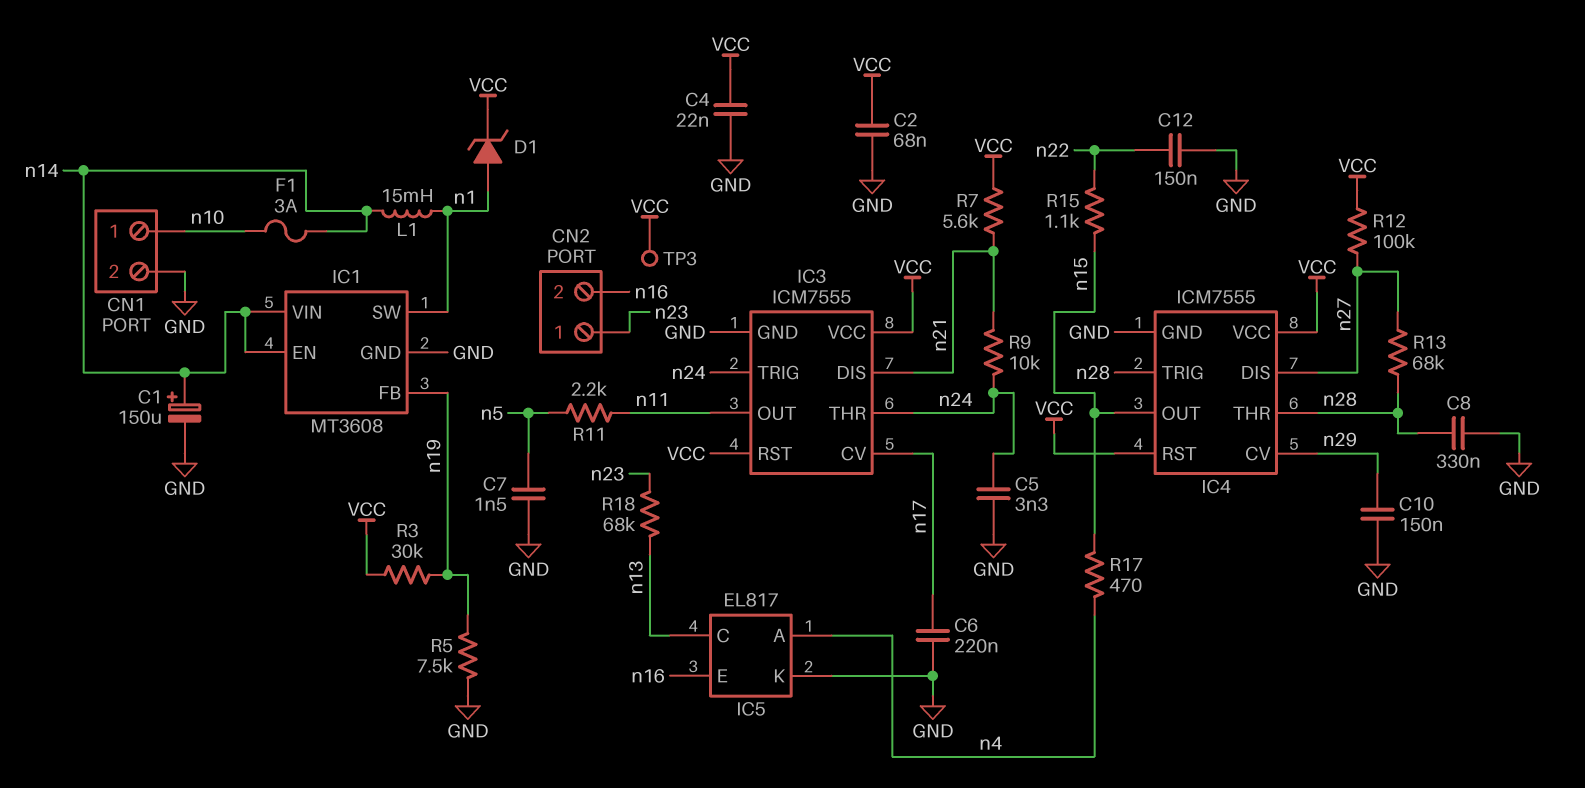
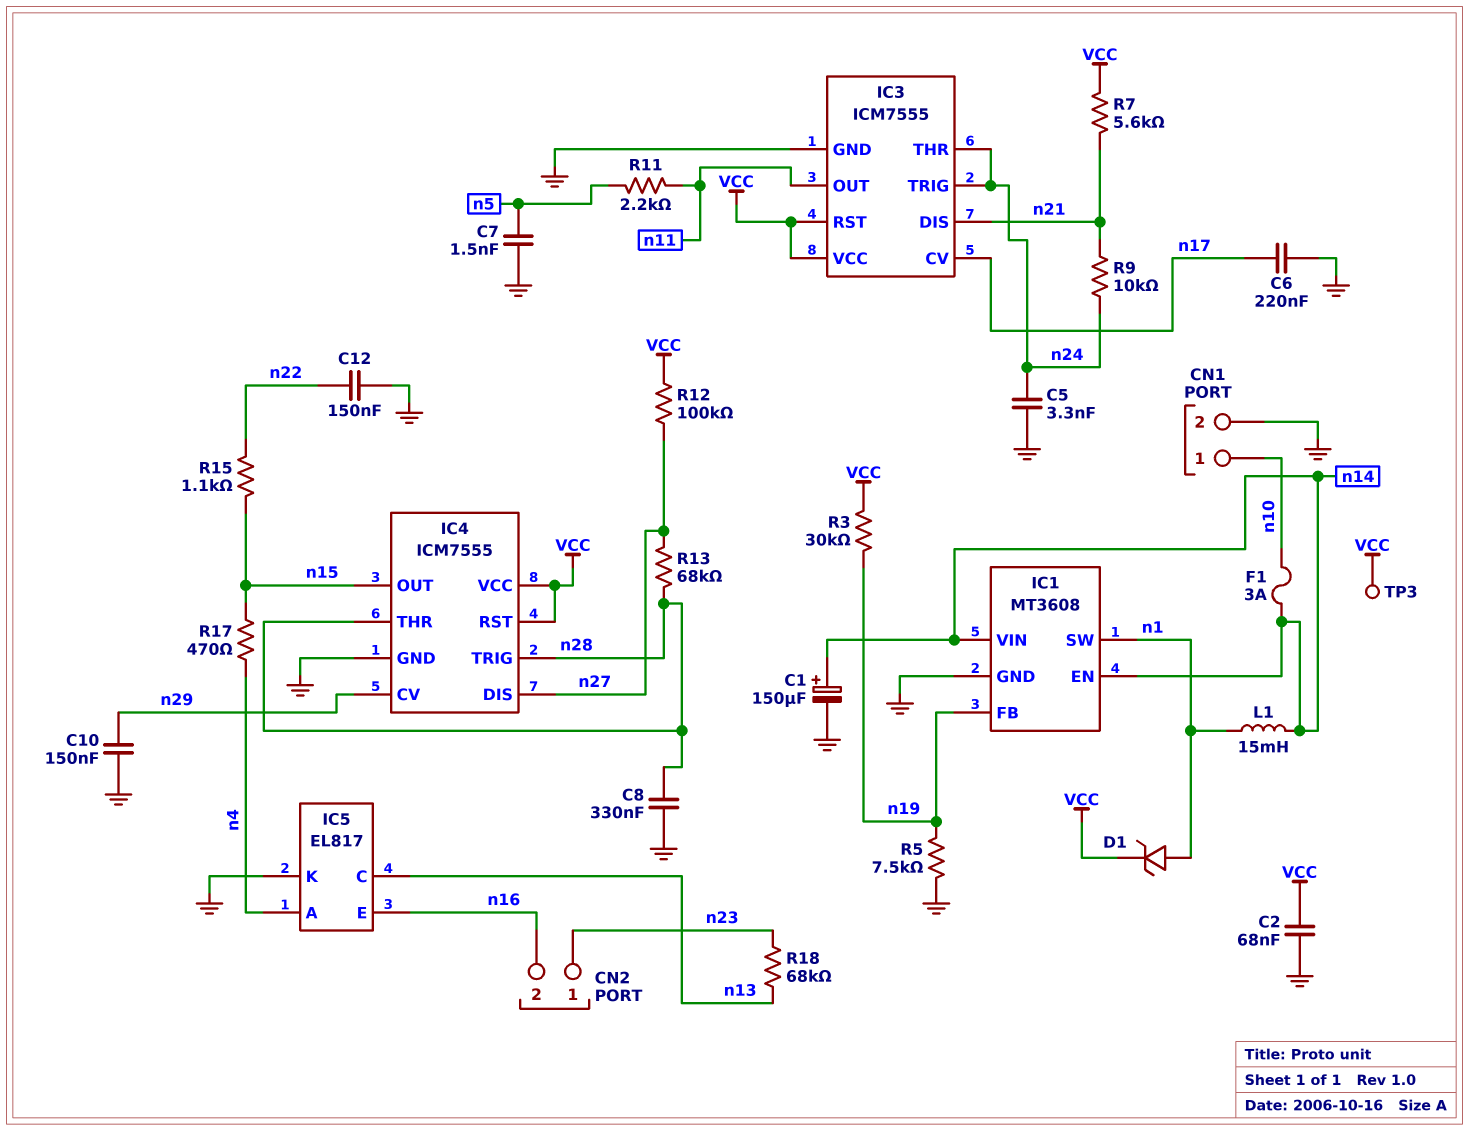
C4: 22nF (GND, VCC) -> none

